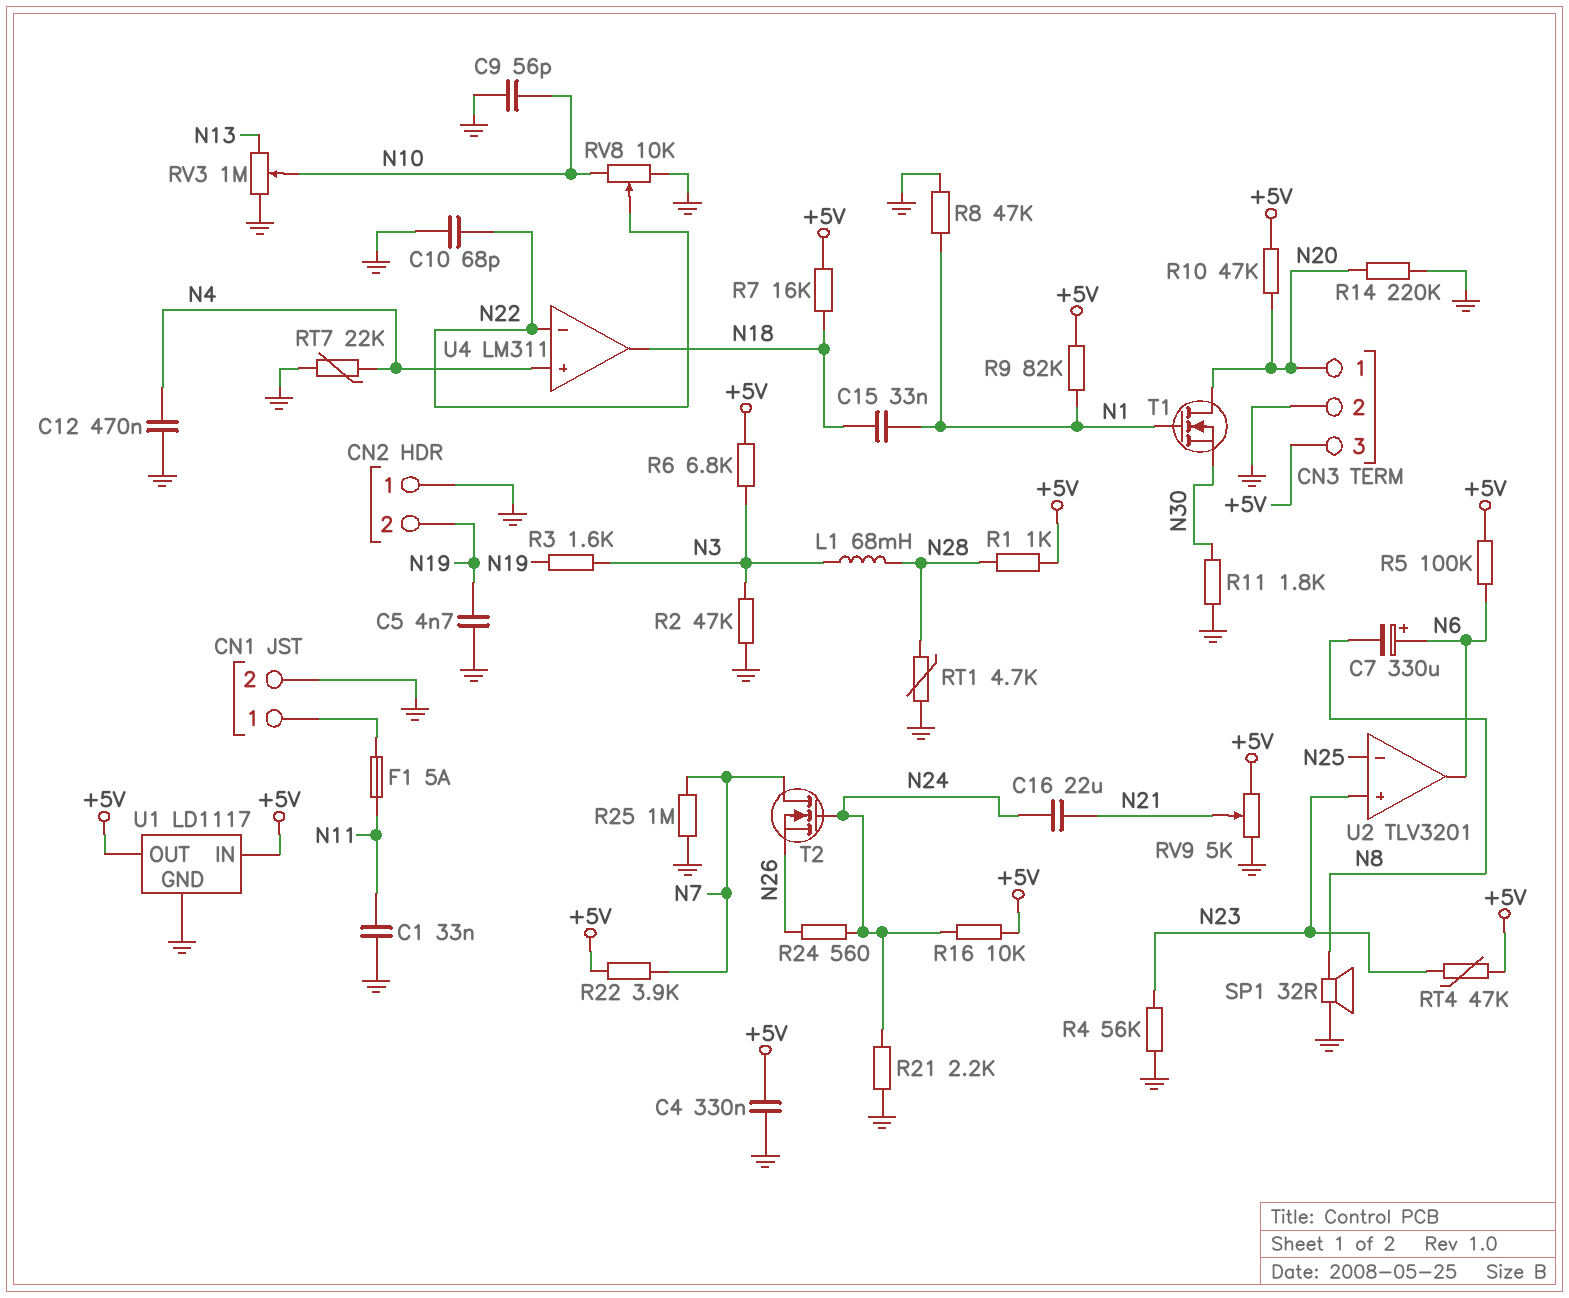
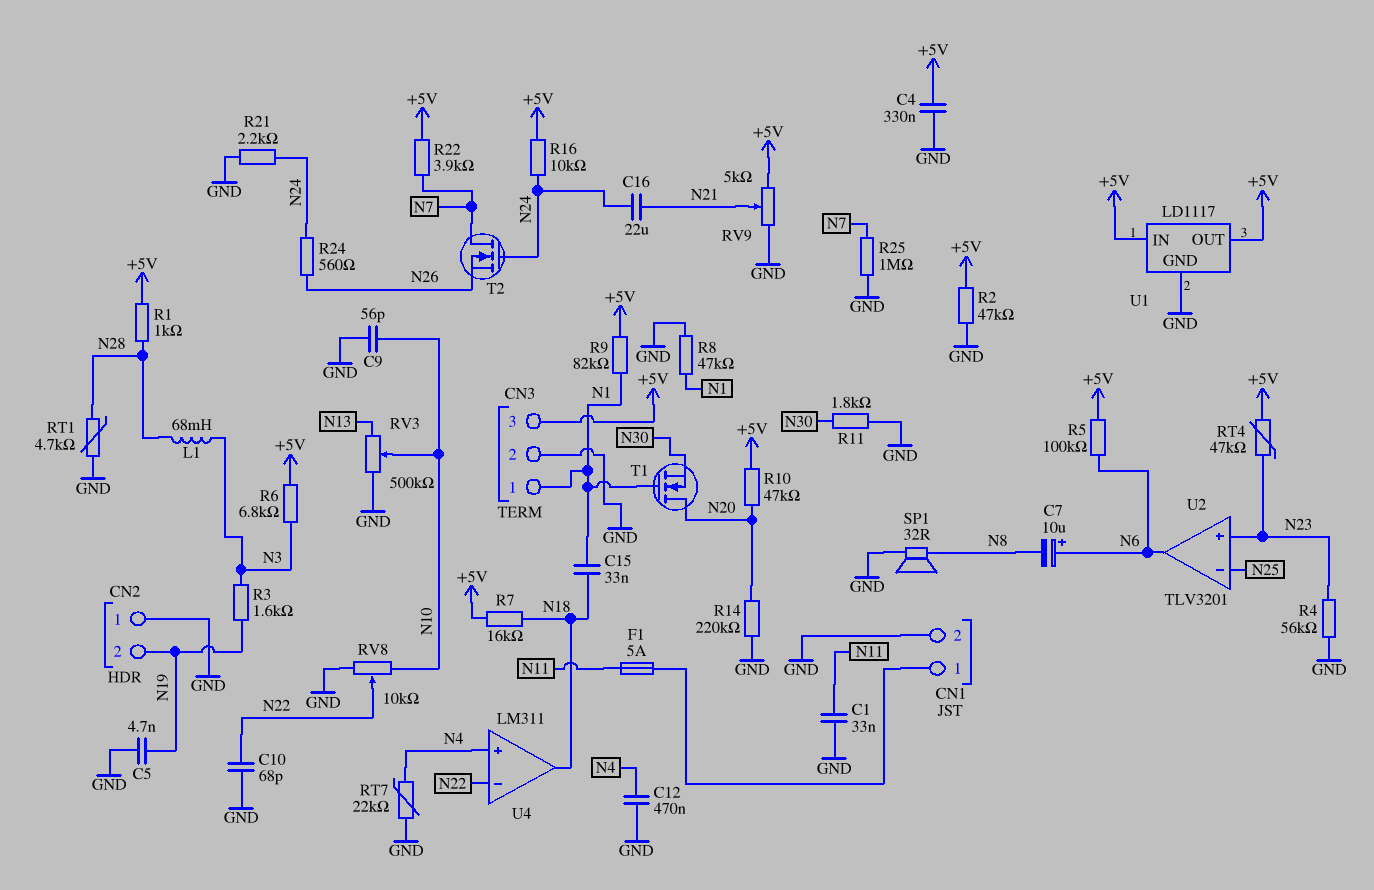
C7: 330uF (plus N6, minus N8) -> 10uF (plus N6, minus N8)
CN3 pin 1: N20 -> N1
R2: 47k (GND, N3) -> 47k (+5V, GND)
RV3: 1M (GND, N13, wiper N10) -> 500k (GND, N13, wiper N10)

